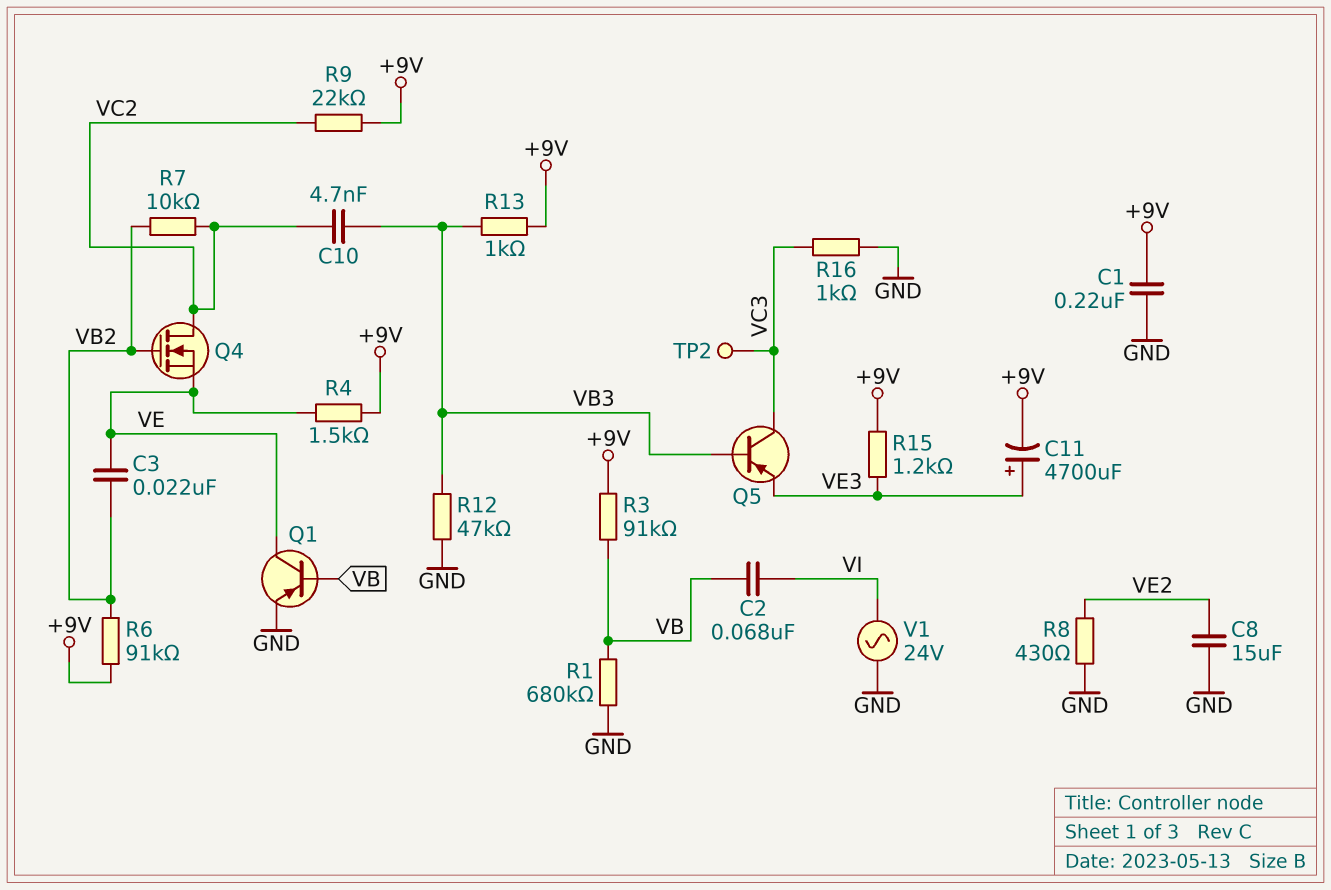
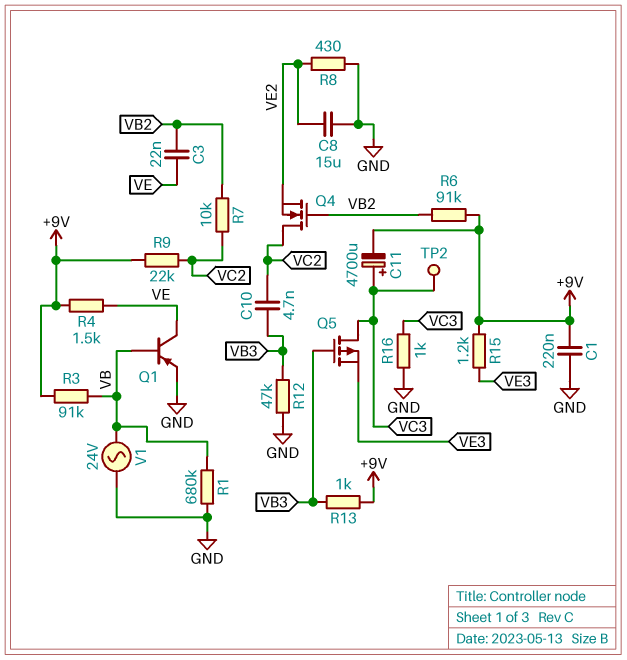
C2: 68nF (VB, VI) -> none
C11: 4700uF (plus VE3, minus +9V) -> 4700uF (plus VC3, minus +9V)
Q4: NMOS (G VB2, D VC2, S VE) -> NMOS (G VB2, D VC2, S VE2)
Q5: PNP (B VB3, C VC3, E VE3) -> PMOS (G VB3, D VC3, S VE3)
V1: AC 24V (GND, VI) -> AC 24V (GND, VB)

